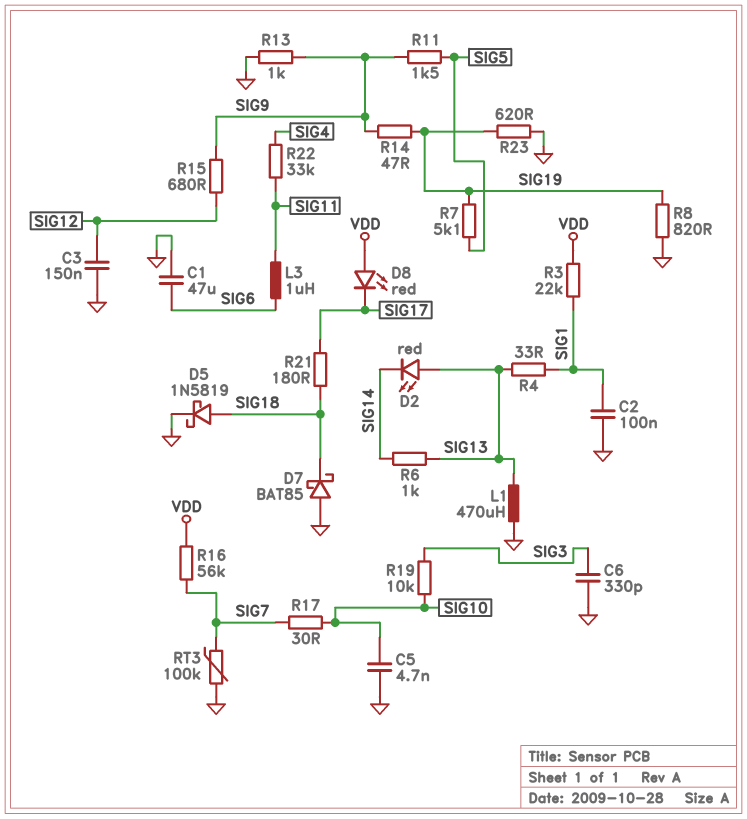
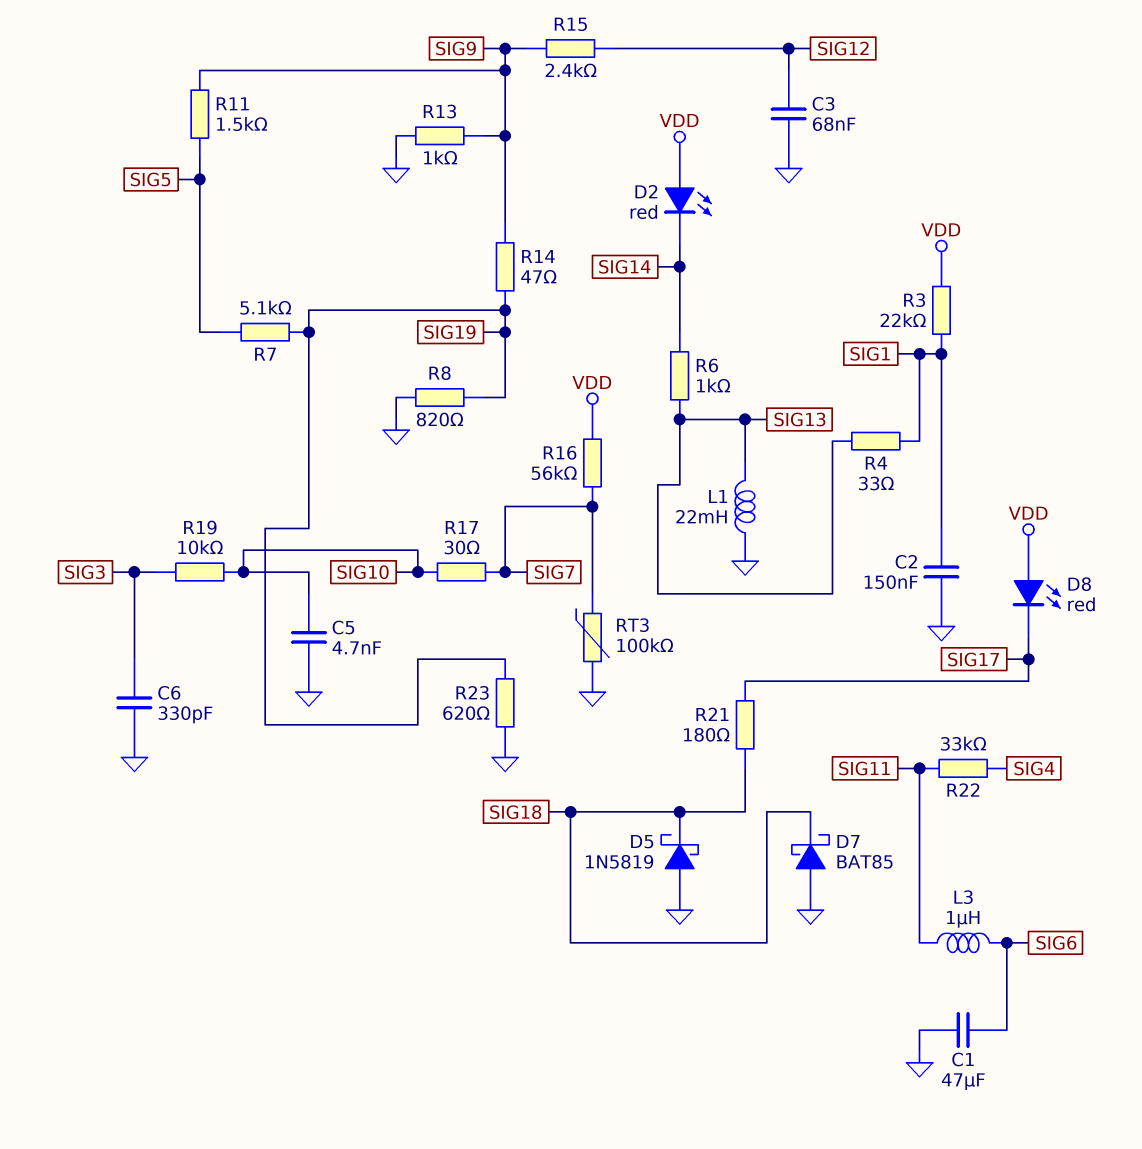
C2: 100nF (GND, SIG1) -> 150nF (GND, SIG1)
C3: 150nF (GND, SIG12) -> 68nF (GND, SIG12)
D2: LED red (A SIG13, K SIG14) -> LED red (A VDD, K SIG14)
D5: schottky 1N5819 (A SIG18, K GND) -> schottky 1N5819 (A GND, K SIG18)
L1: 470uH (GND, SIG13) -> 22mH (GND, SIG13)
R15: 680 (SIG9, SIG12) -> 2.4k (SIG9, SIG12)

